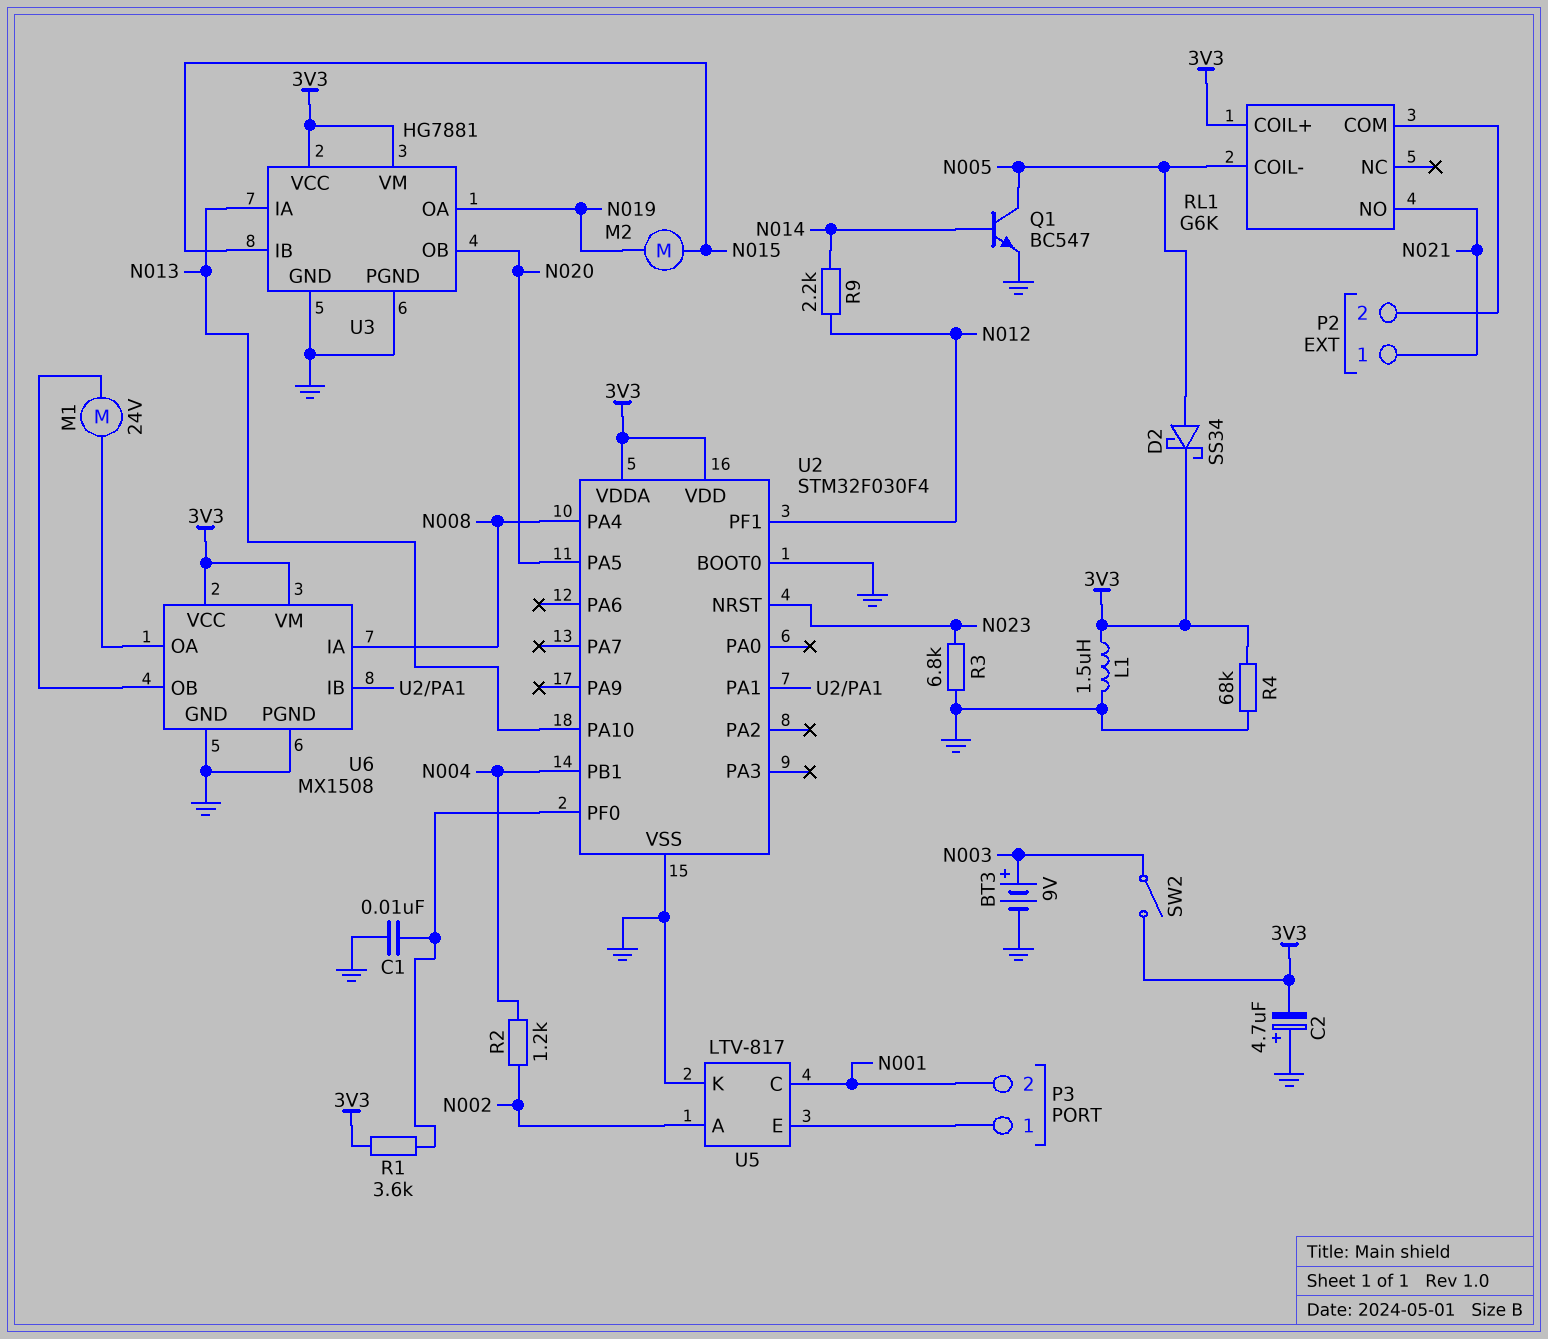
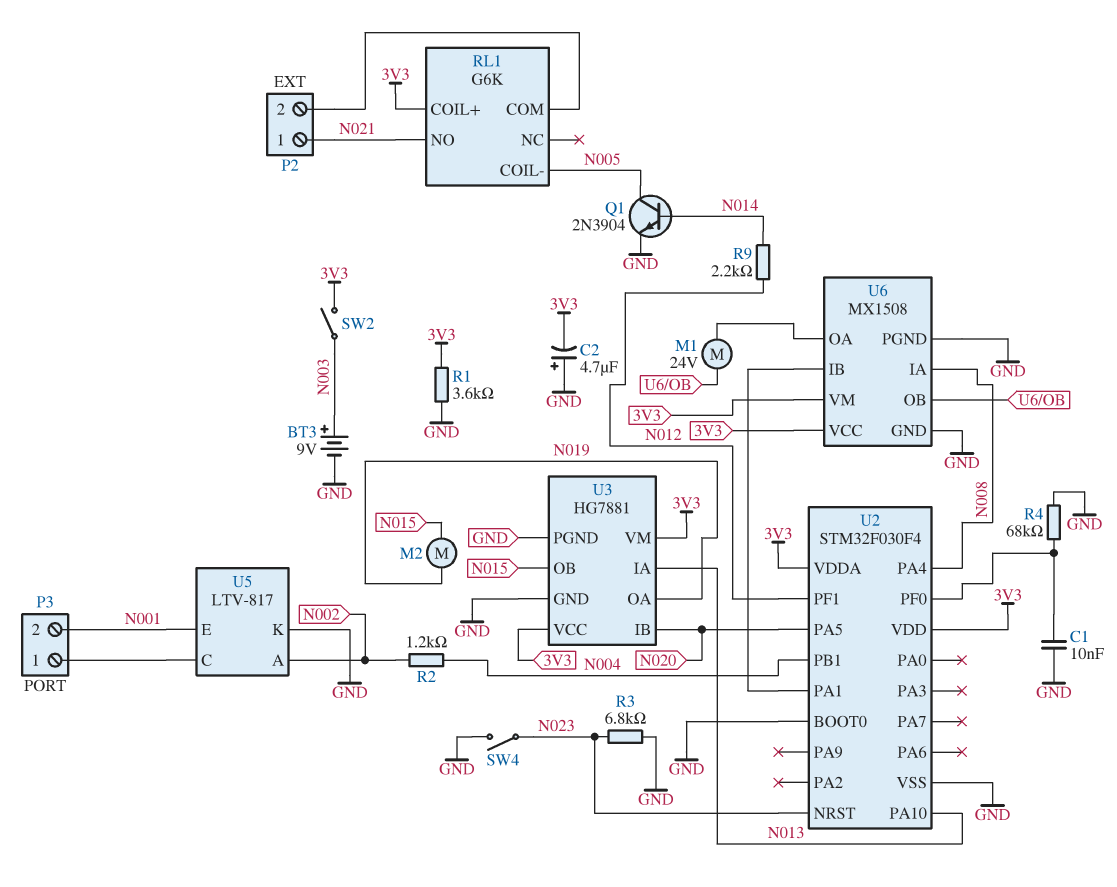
D2: schottky SS34 (A N005, K 3V3) -> none
L1: 1.5uH (3V3, GND) -> none
Q1: NPN BC547 (B N014, C N005, E GND) -> NPN 2N3904 (B N014, C N005, E GND)
R1: 3.6k (3V3, U2/PF0) -> 3.6k (3V3, GND)
R4: 68k (3V3, GND) -> 68k (GND, U2/PF0)
SW4: none -> switch (GND, N023)
U3 pin IB: N015 -> N020
U3 pin OB: N020 -> N015
U5 pin C: N001 -> P3/1
U5 pin E: P3/1 -> N001

